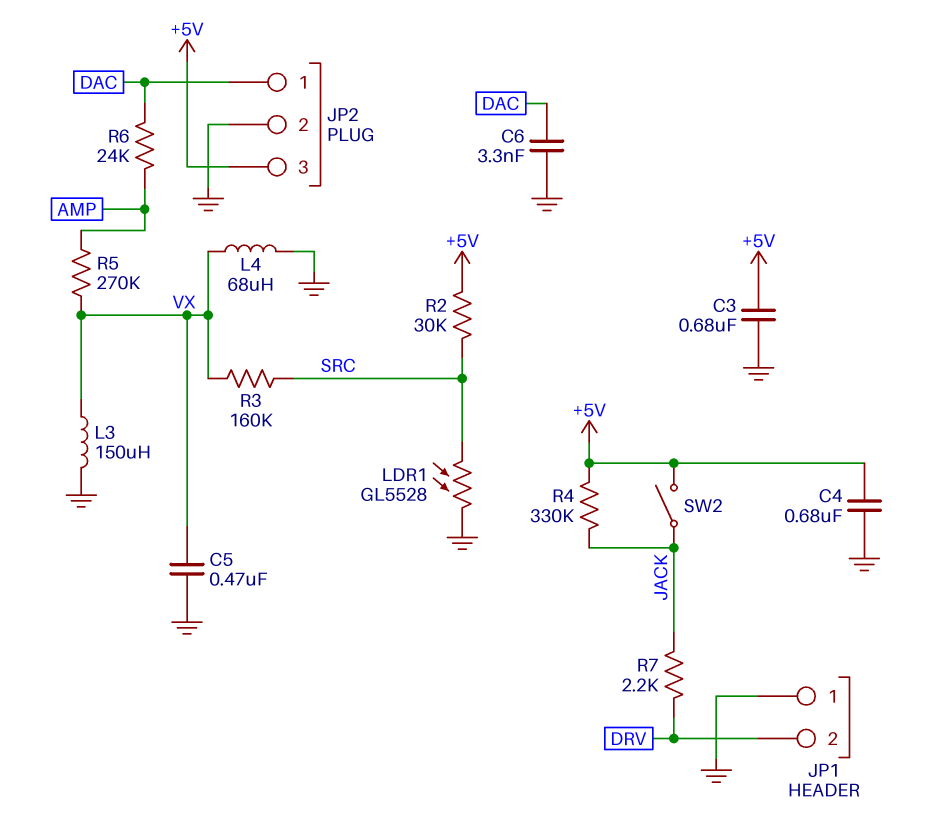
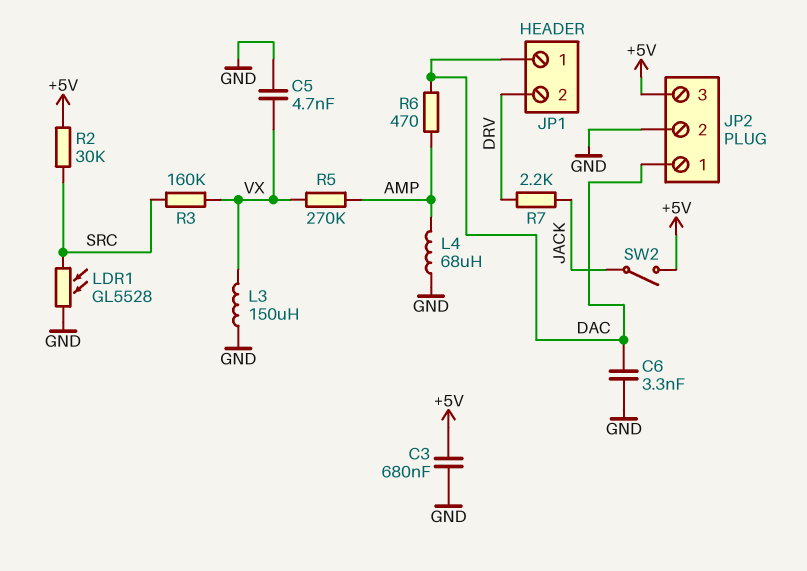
C4: 680nF (+5V, GND) -> none
C5: 470nF (GND, VX) -> 4.7nF (GND, VX)
JP1 pin 1: GND -> DAC
L4: 68uH (GND, VX) -> 68uH (AMP, GND)
R4: 330k (+5V, JACK) -> none
R6: 24k (AMP, DAC) -> 470 (AMP, DAC)

